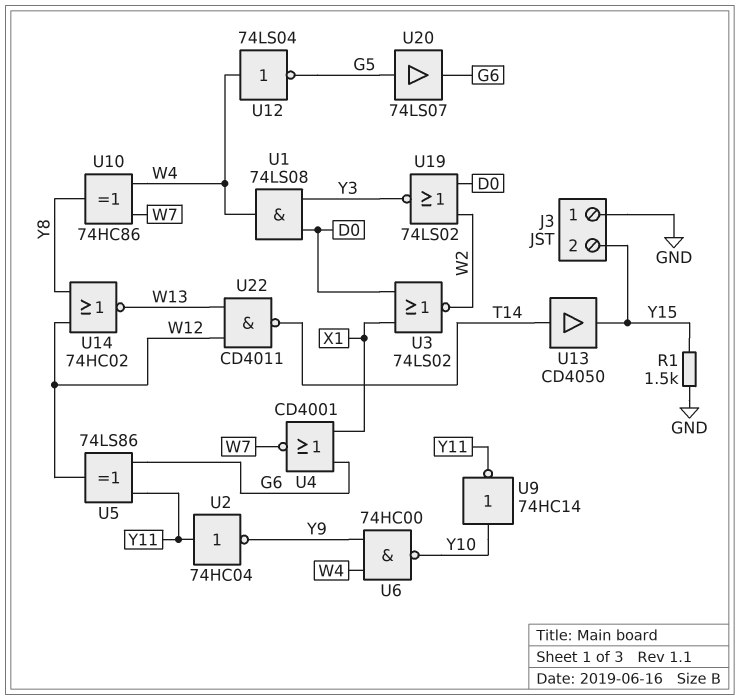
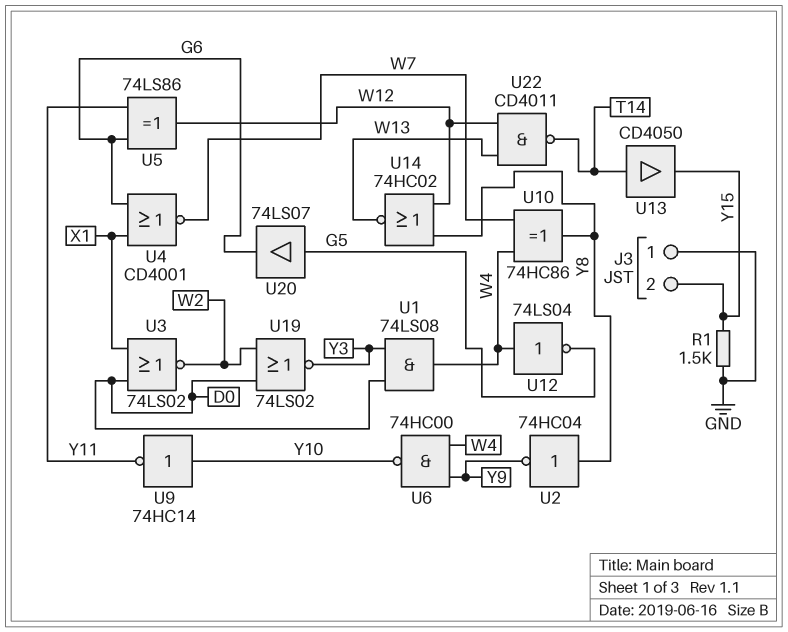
U2: NOT 74HC04 (in Y11, out Y9) -> NOT 74HC04 (in Y8, out Y9)

